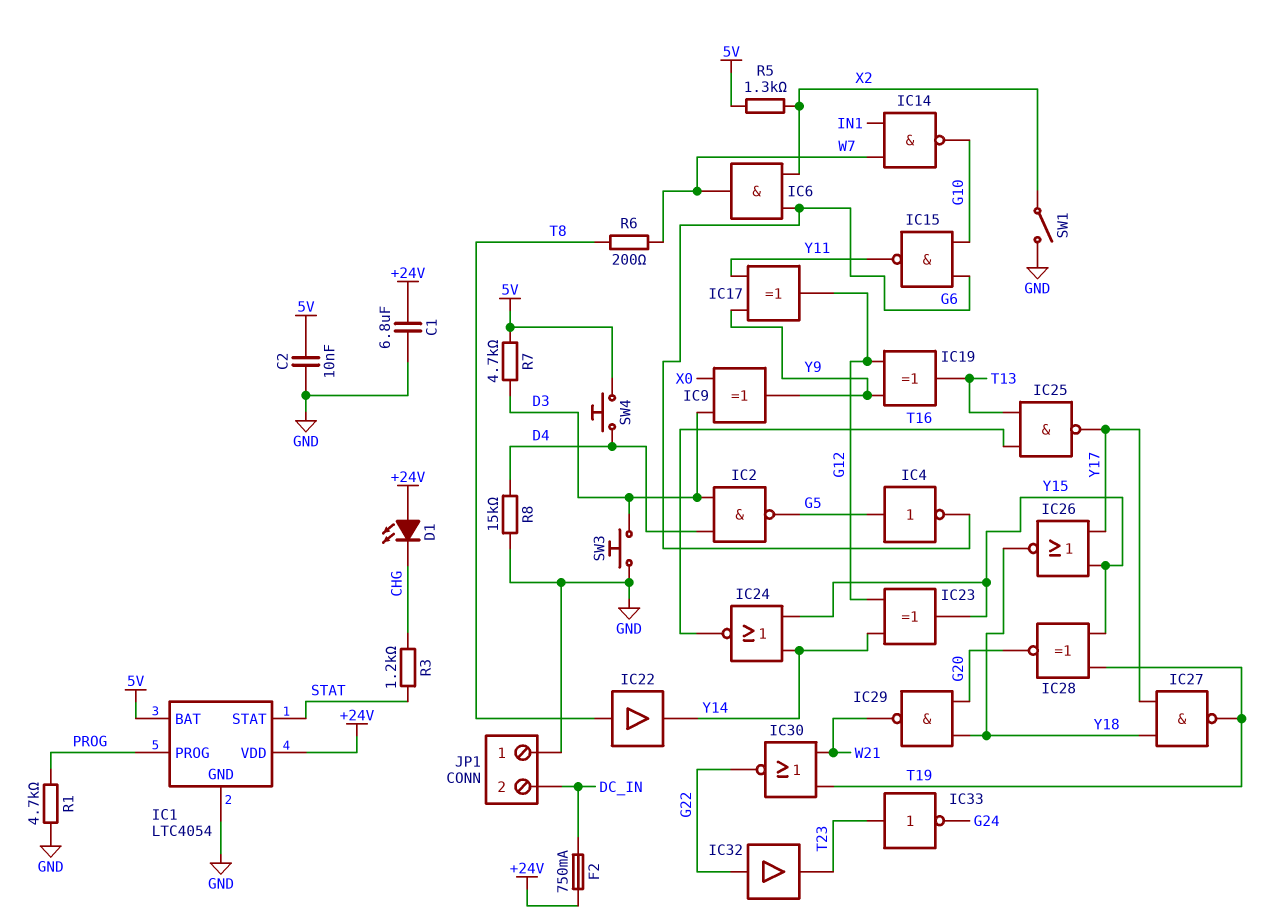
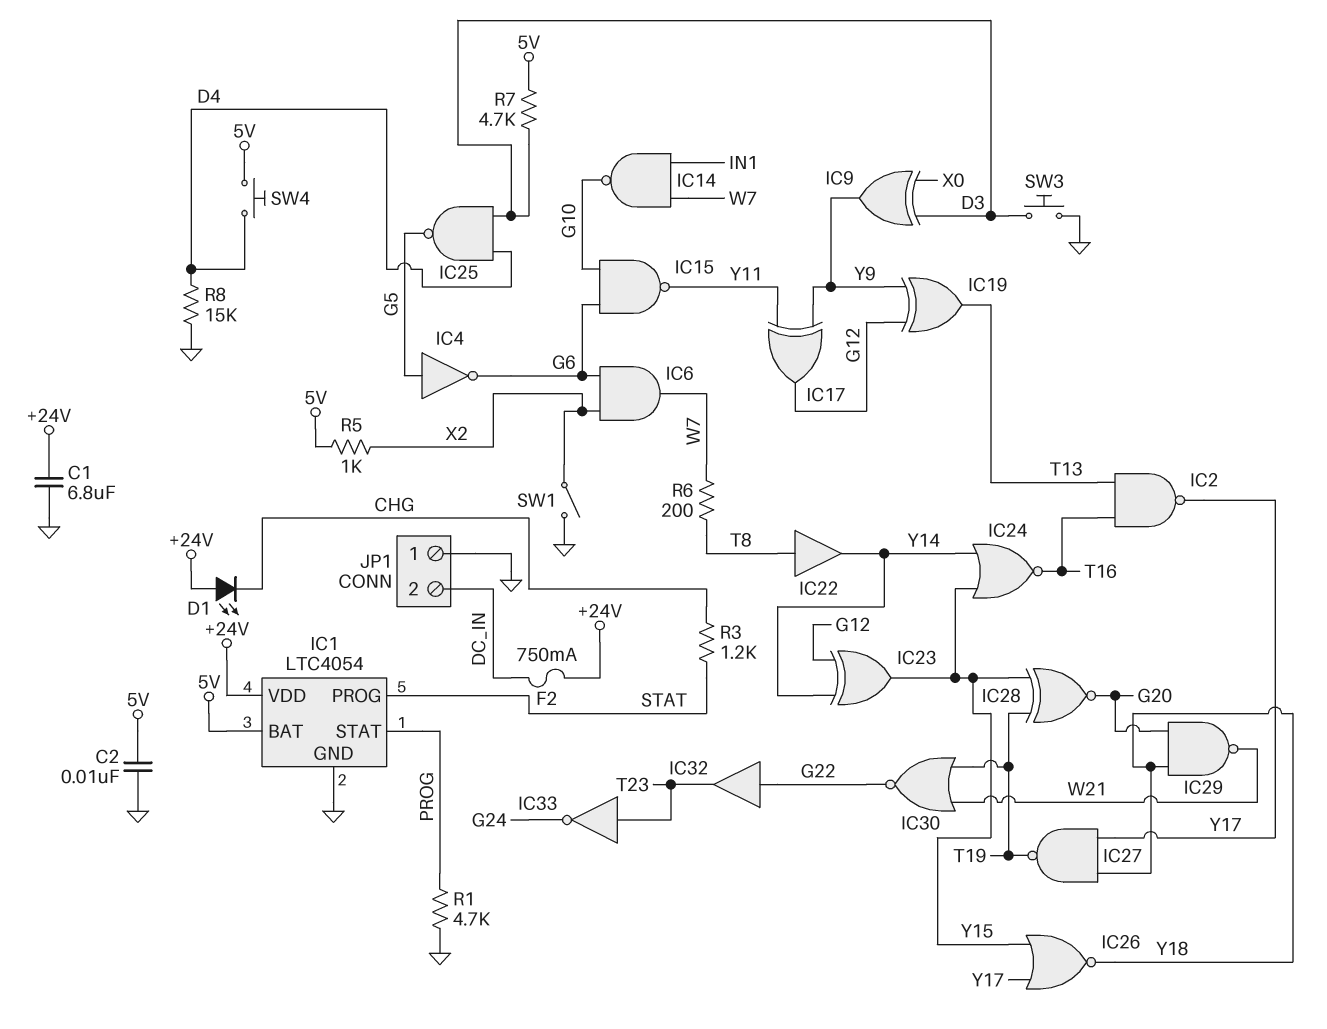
IC1 pin PROG: PROG -> STAT
IC1 pin STAT: STAT -> PROG
IC2: NAND (in D3, in D4, out G5) -> NAND (in T13, in T16, out Y17)
IC25: NAND (in T13, in T16, out Y17) -> NAND (in D3, in D4, out G5)
R5: 1.3k (5V, X2) -> 1k (5V, X2)

